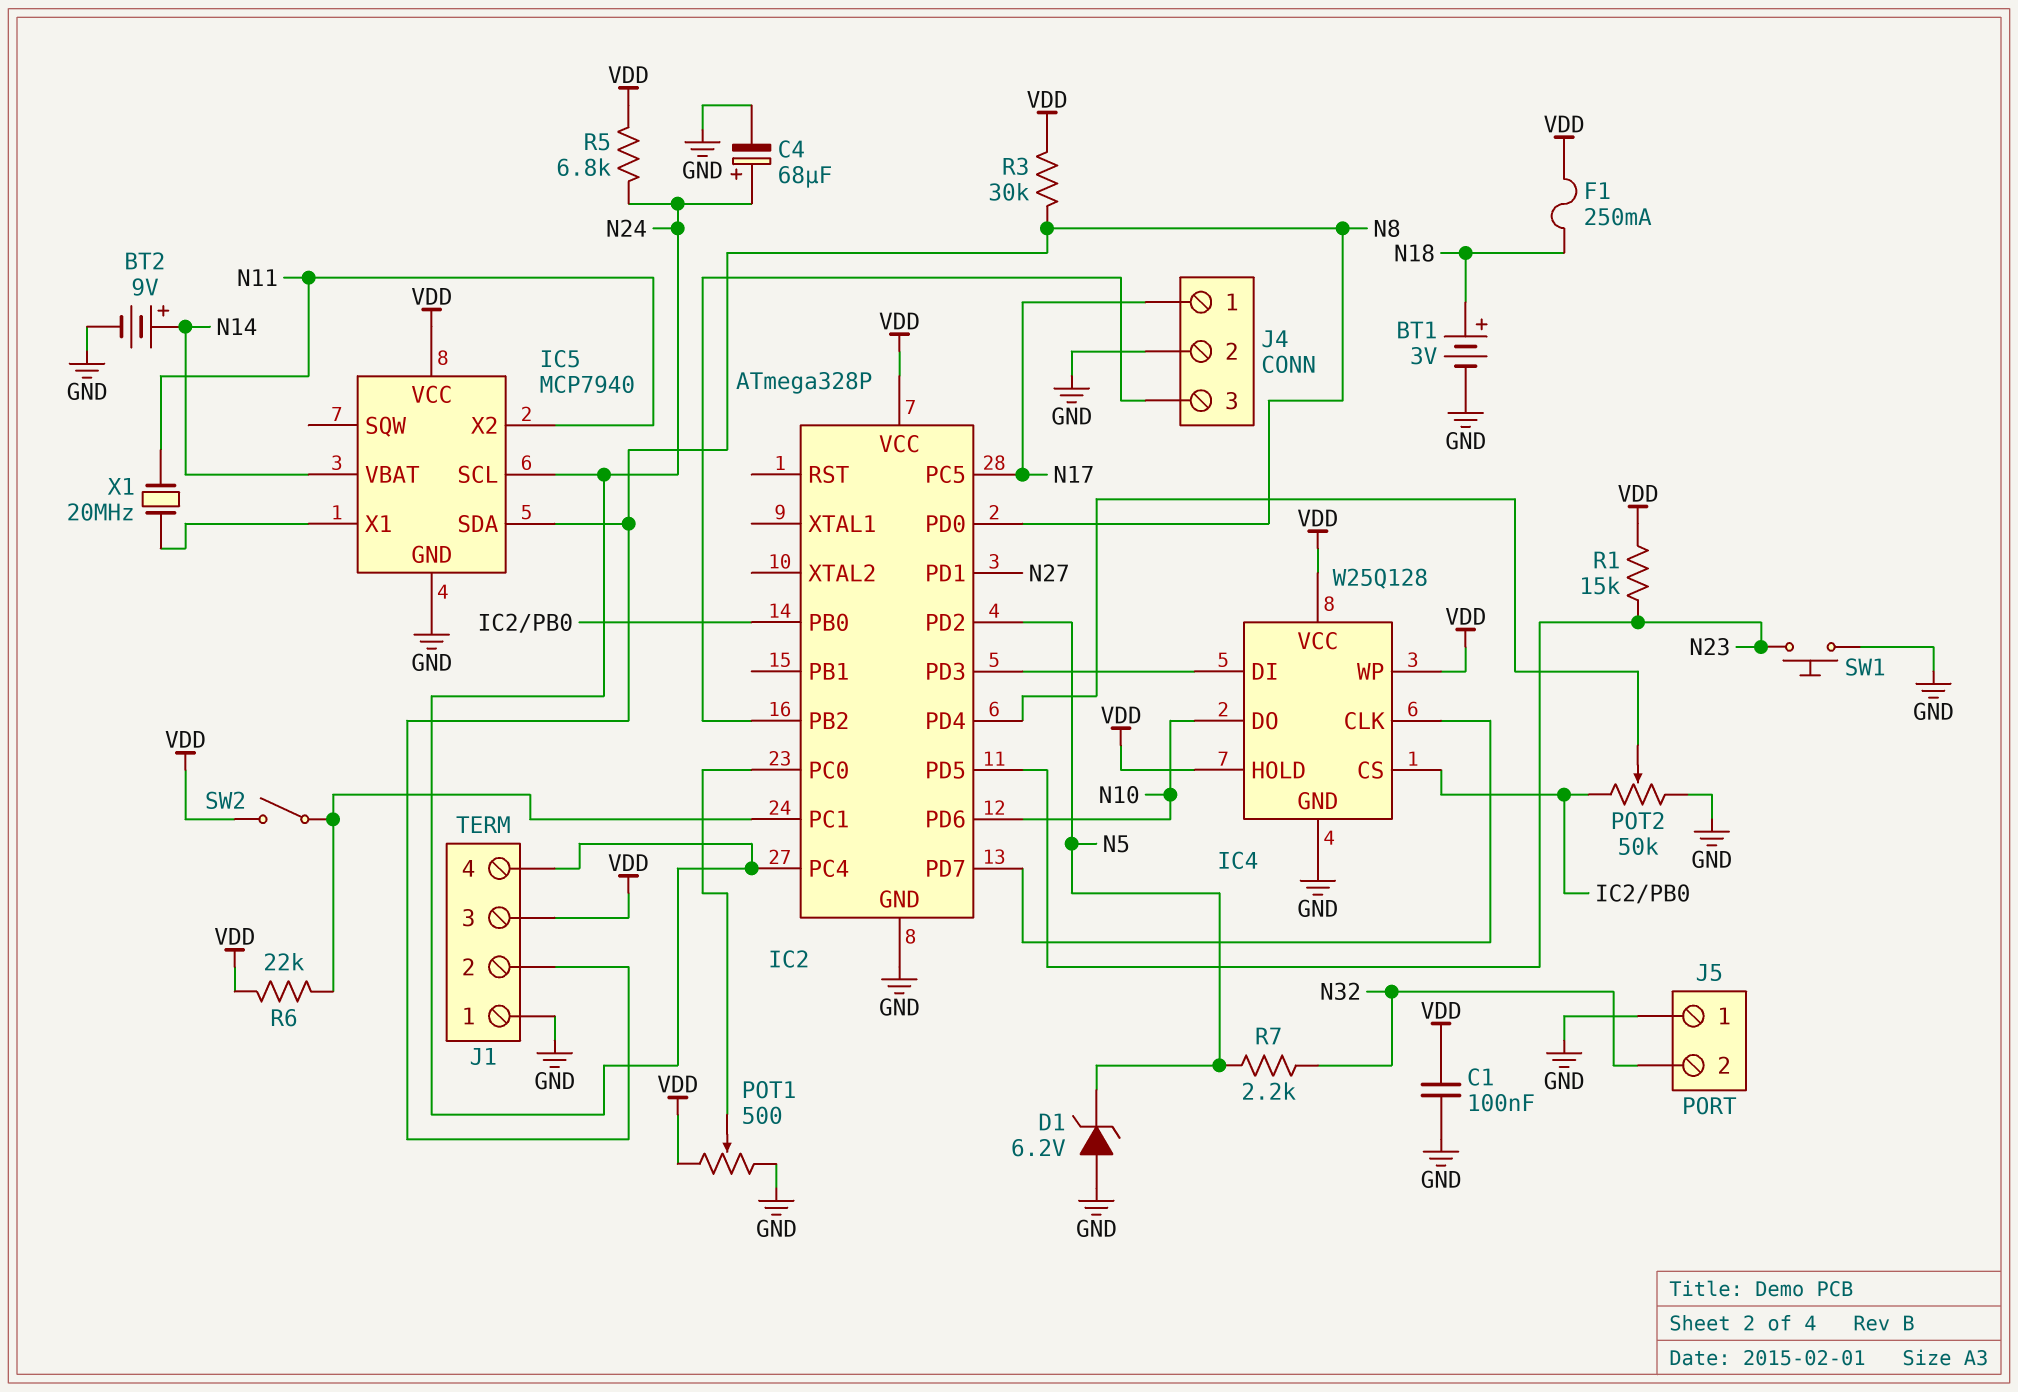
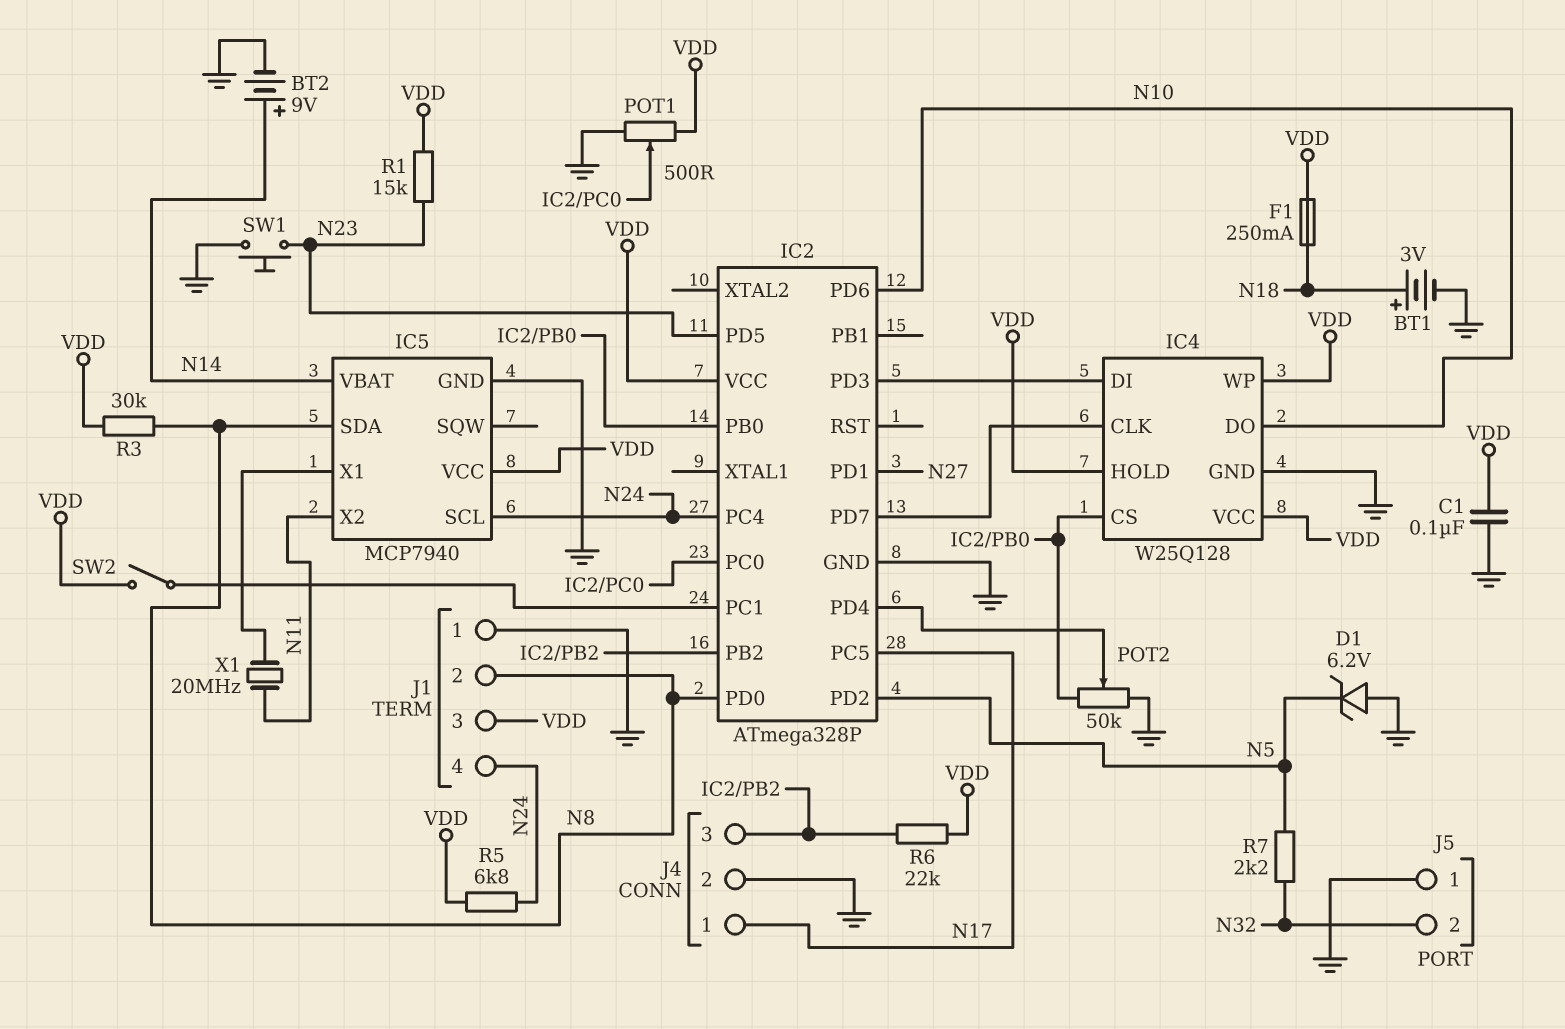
C4: 68uF (plus N24, minus GND) -> none
R6: 22k (IC2/PC1, VDD) -> 22k (IC2/PB2, VDD)

